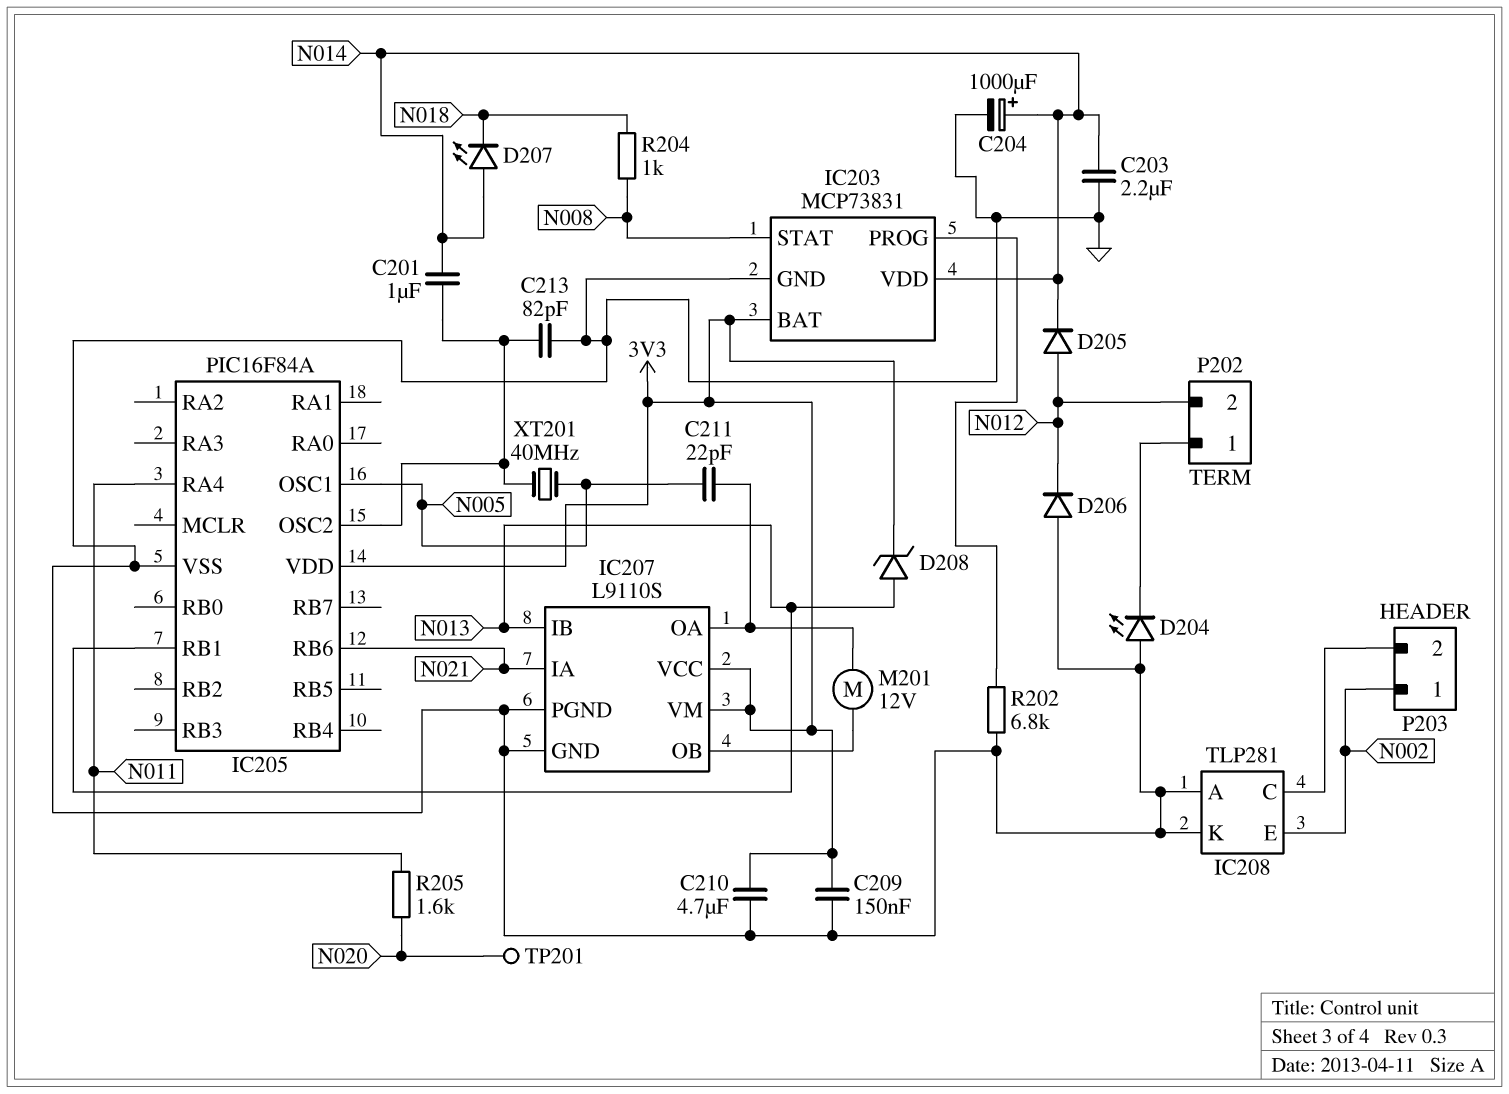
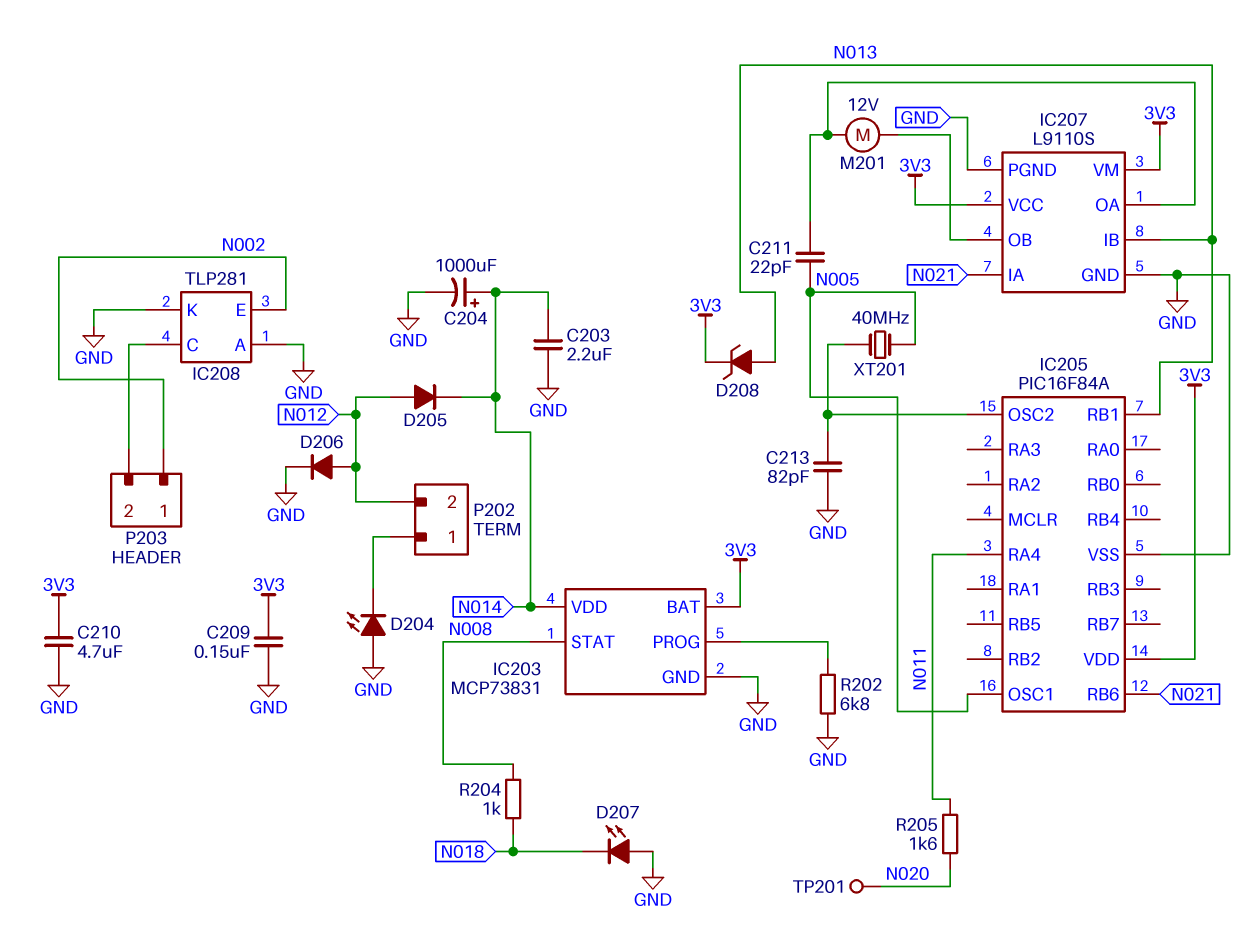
C201: 1uF (IC205/OSC2, N014) -> none
D206: diode (A GND, K N012) -> diode (A N012, K GND)
D207: LED (A N014, K N018) -> LED (A GND, K N018)

